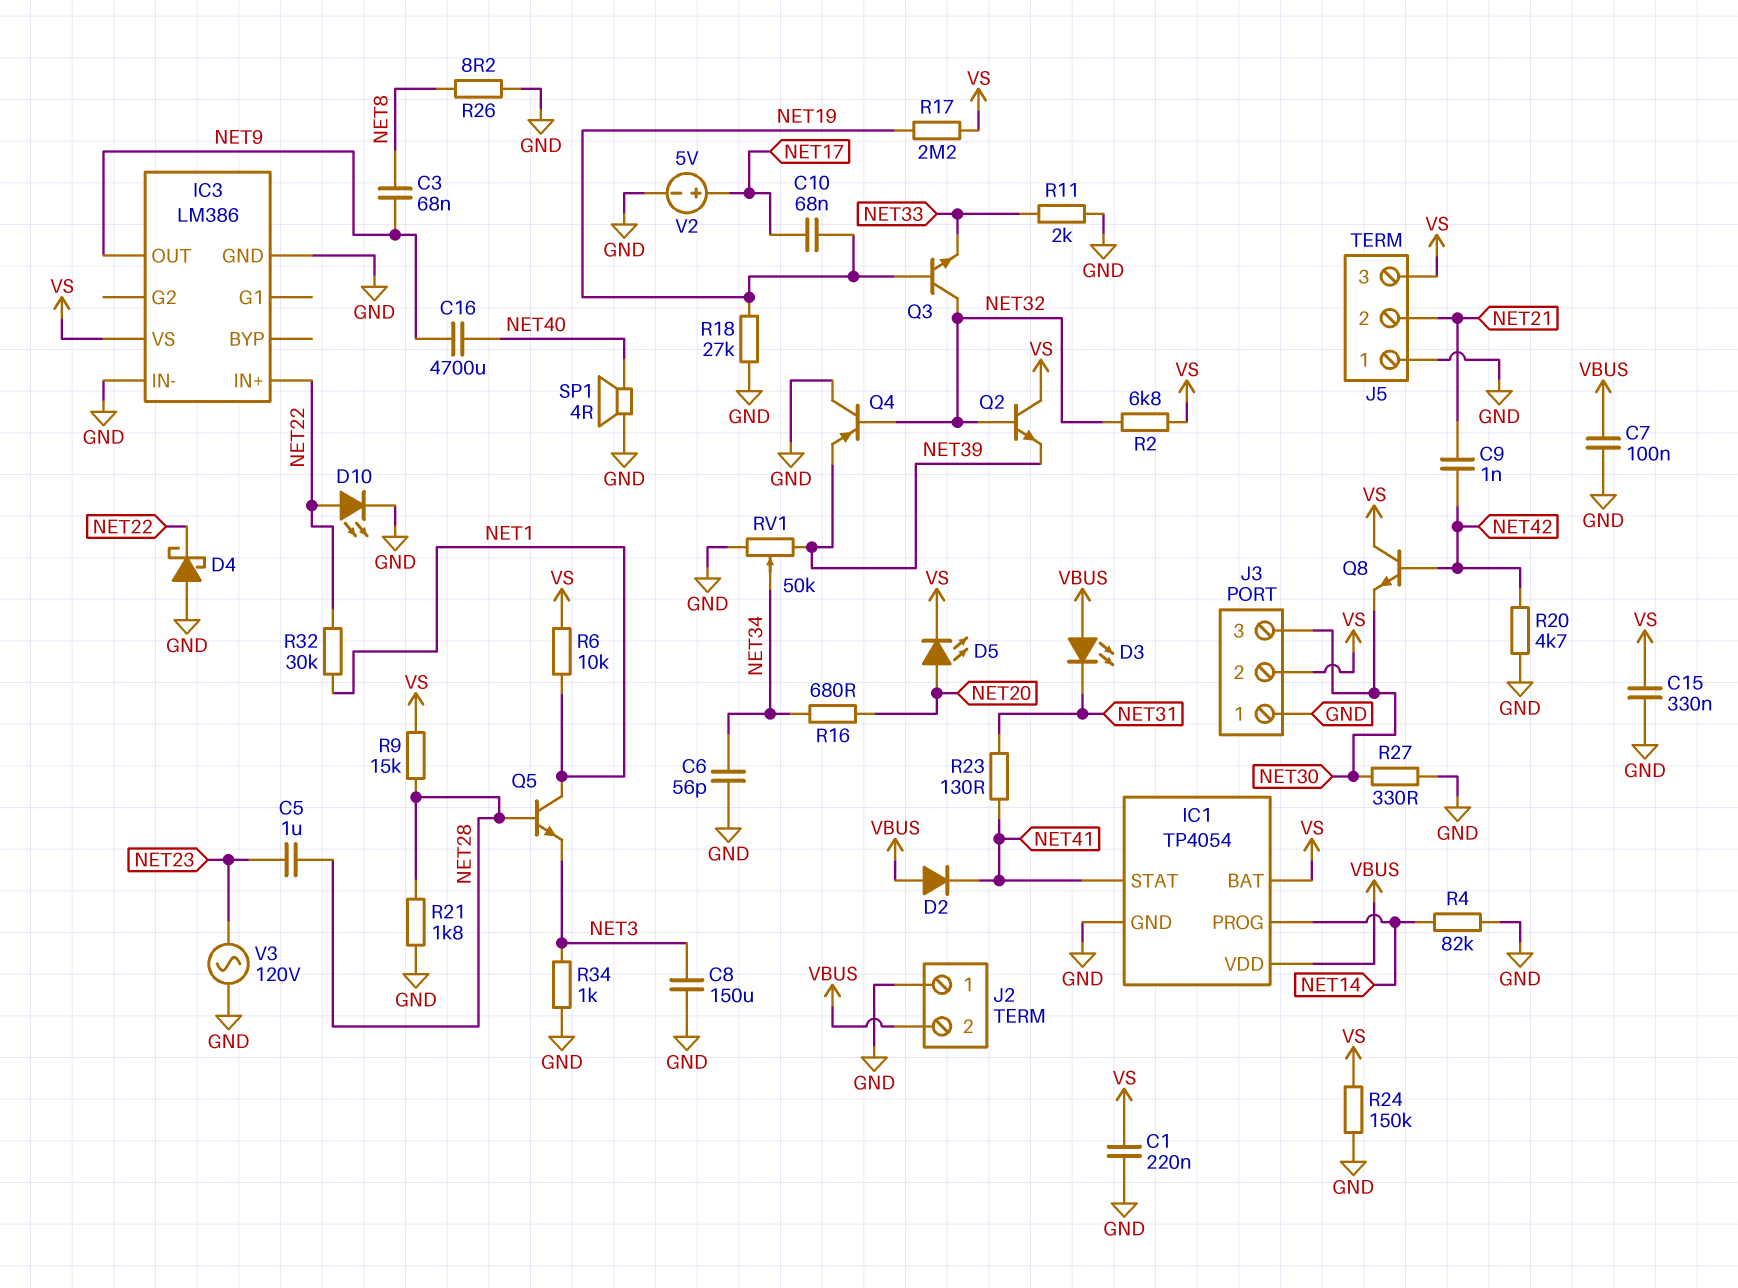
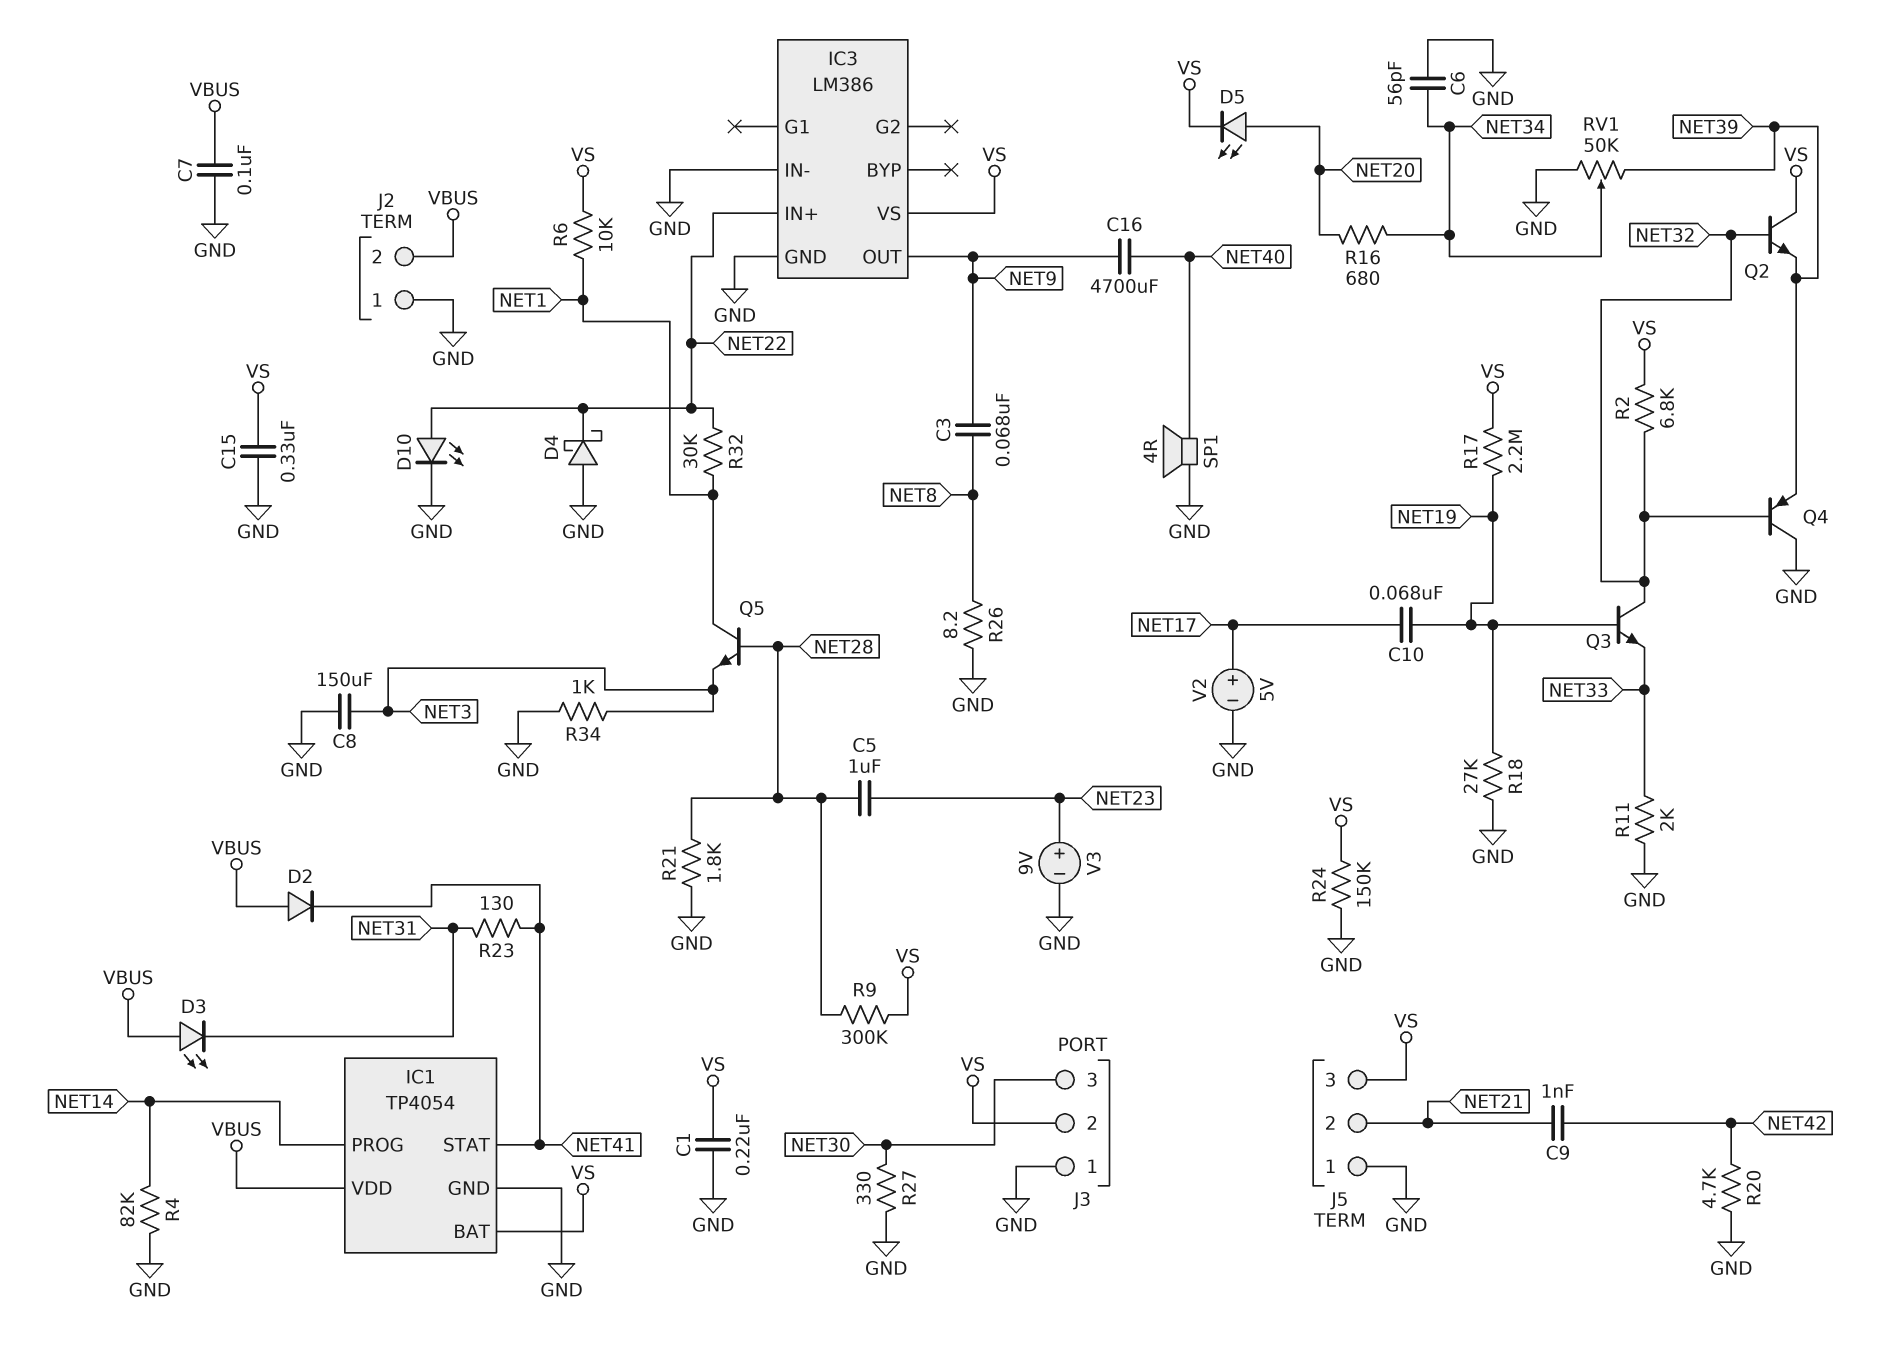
Q8: NPN (B NET42, C VS, E NET30) -> none
R9: 15k (NET28, VS) -> 300k (NET28, VS)
V3: AC 120V (GND, NET23) -> 9V (plus NET23, minus GND)

